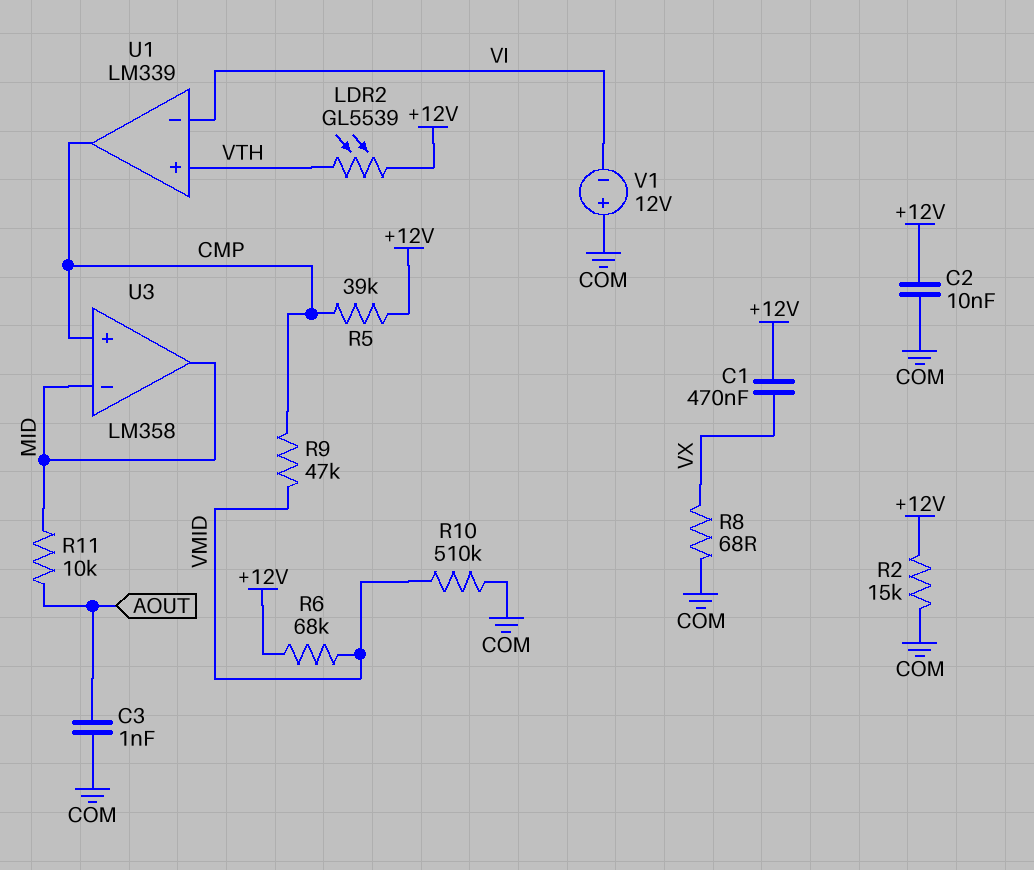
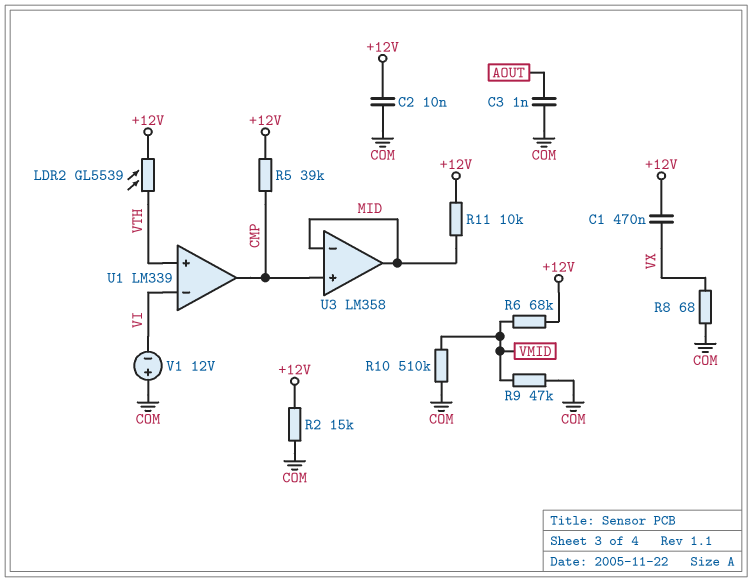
R9: 47k (CMP, VMID) -> 47k (COM, VMID)
R11: 10k (AOUT, MID) -> 10k (+12V, MID)

